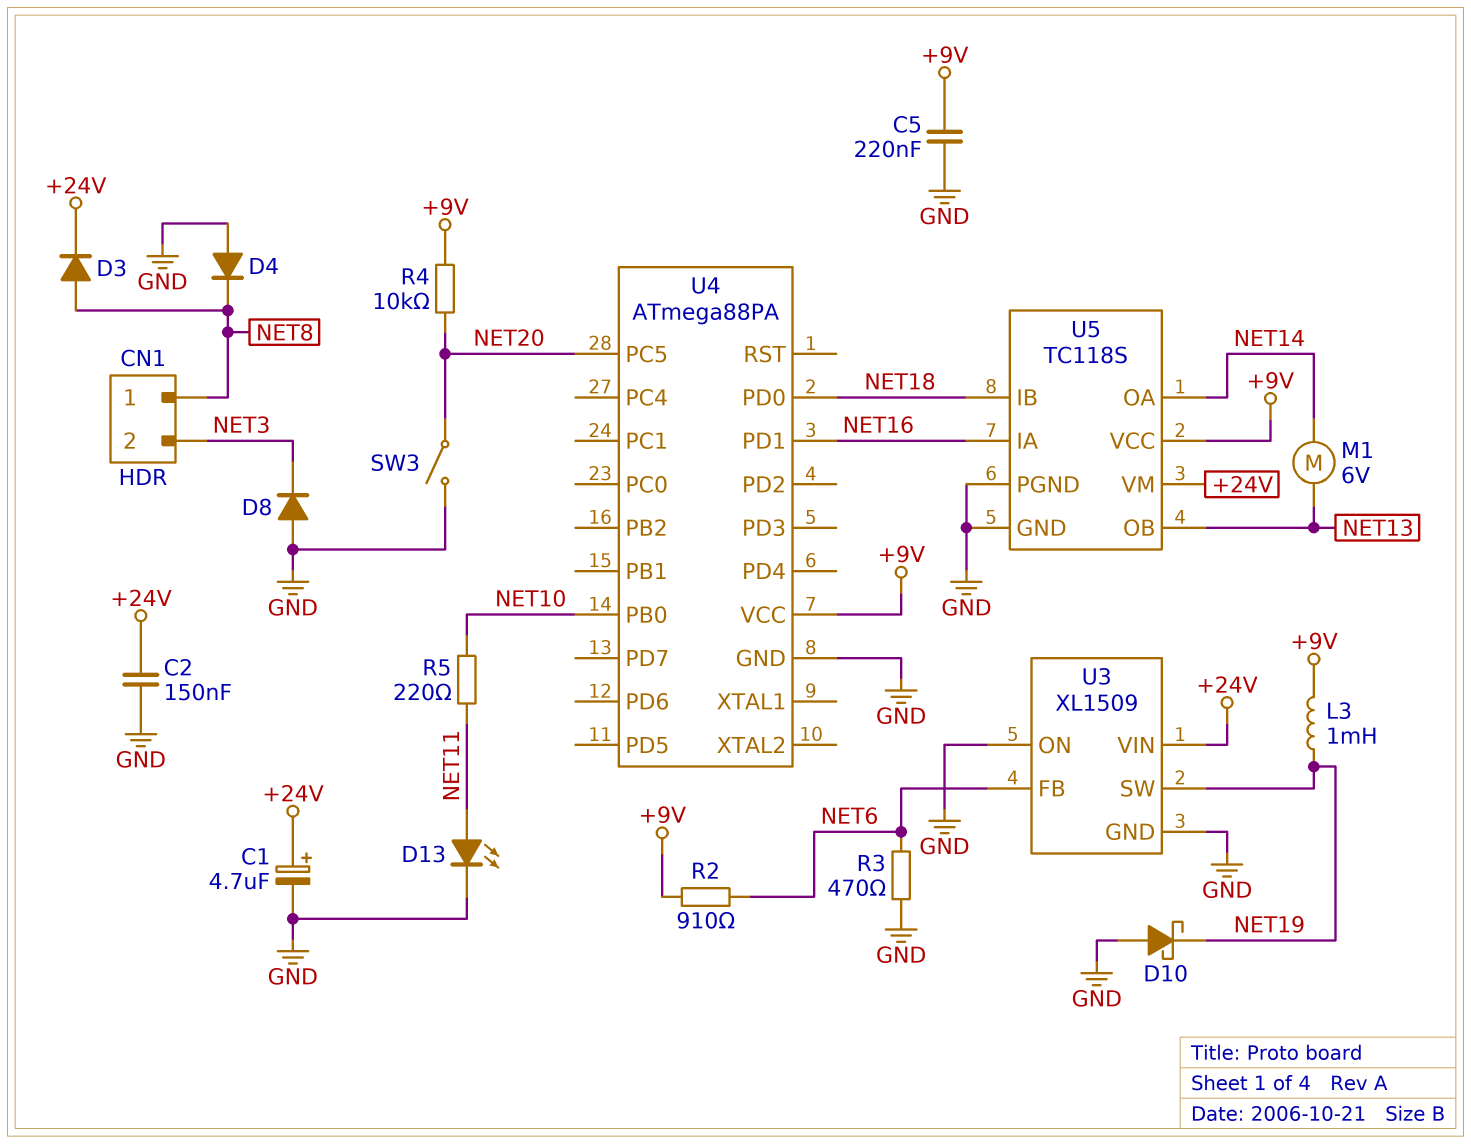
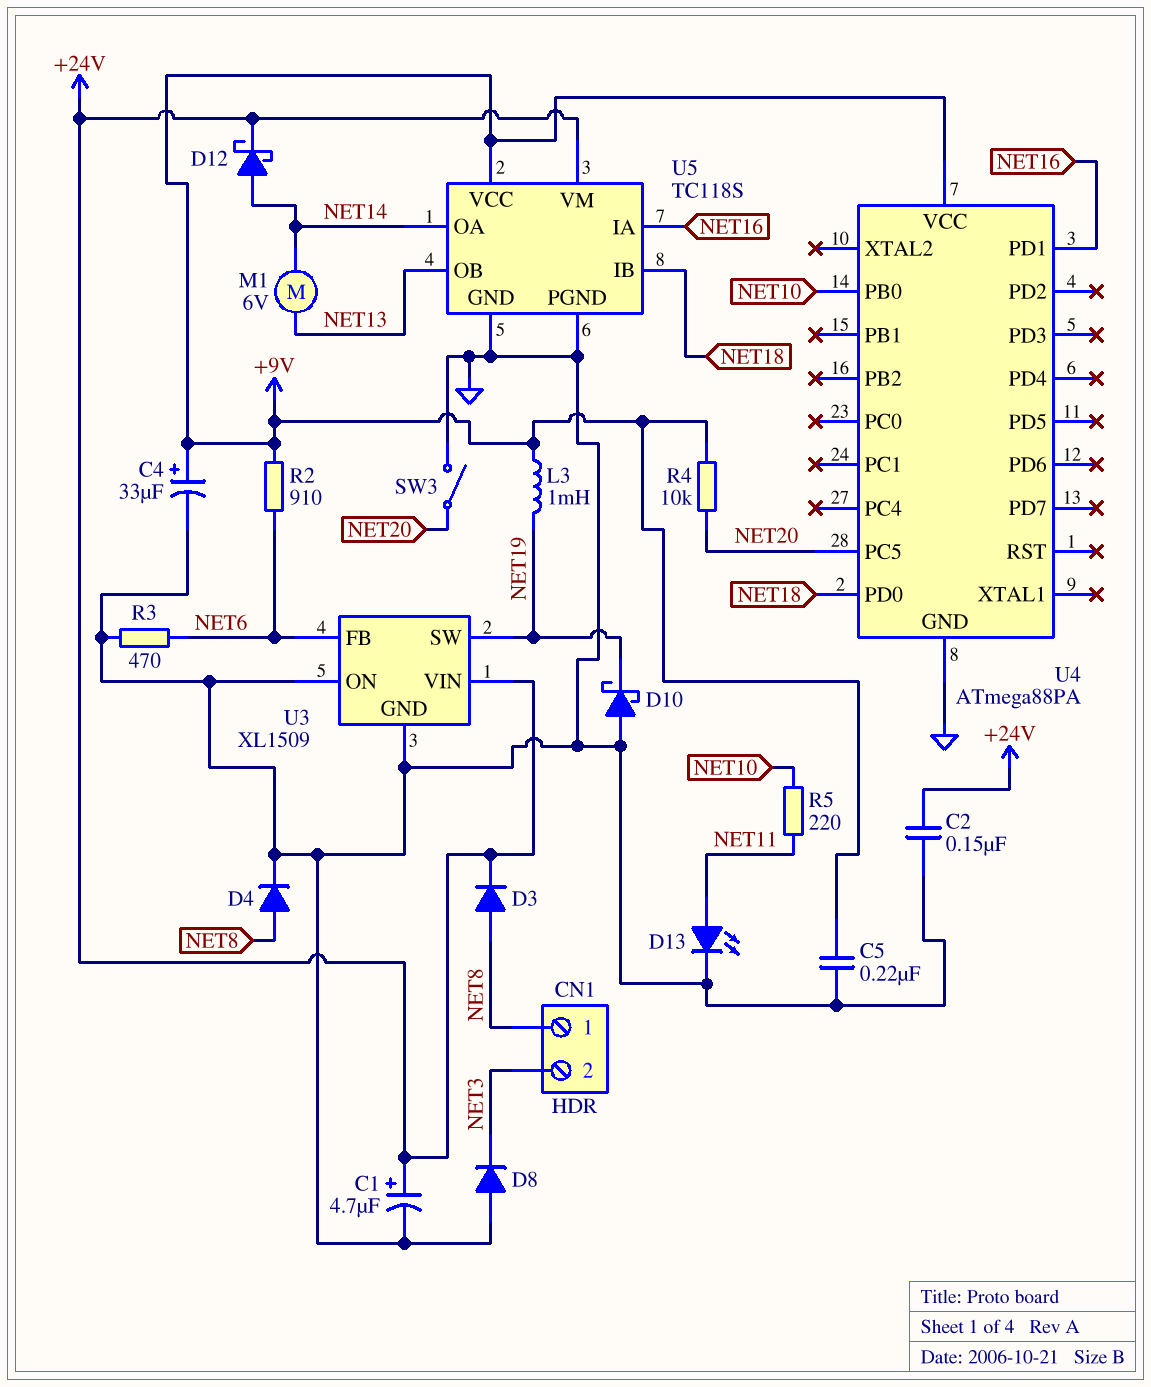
C4: none -> 33uF (plus +9V, minus GND)
D4: diode (A GND, K NET8) -> diode (A NET8, K GND)
D12: none -> schottky (A NET14, K +24V)

